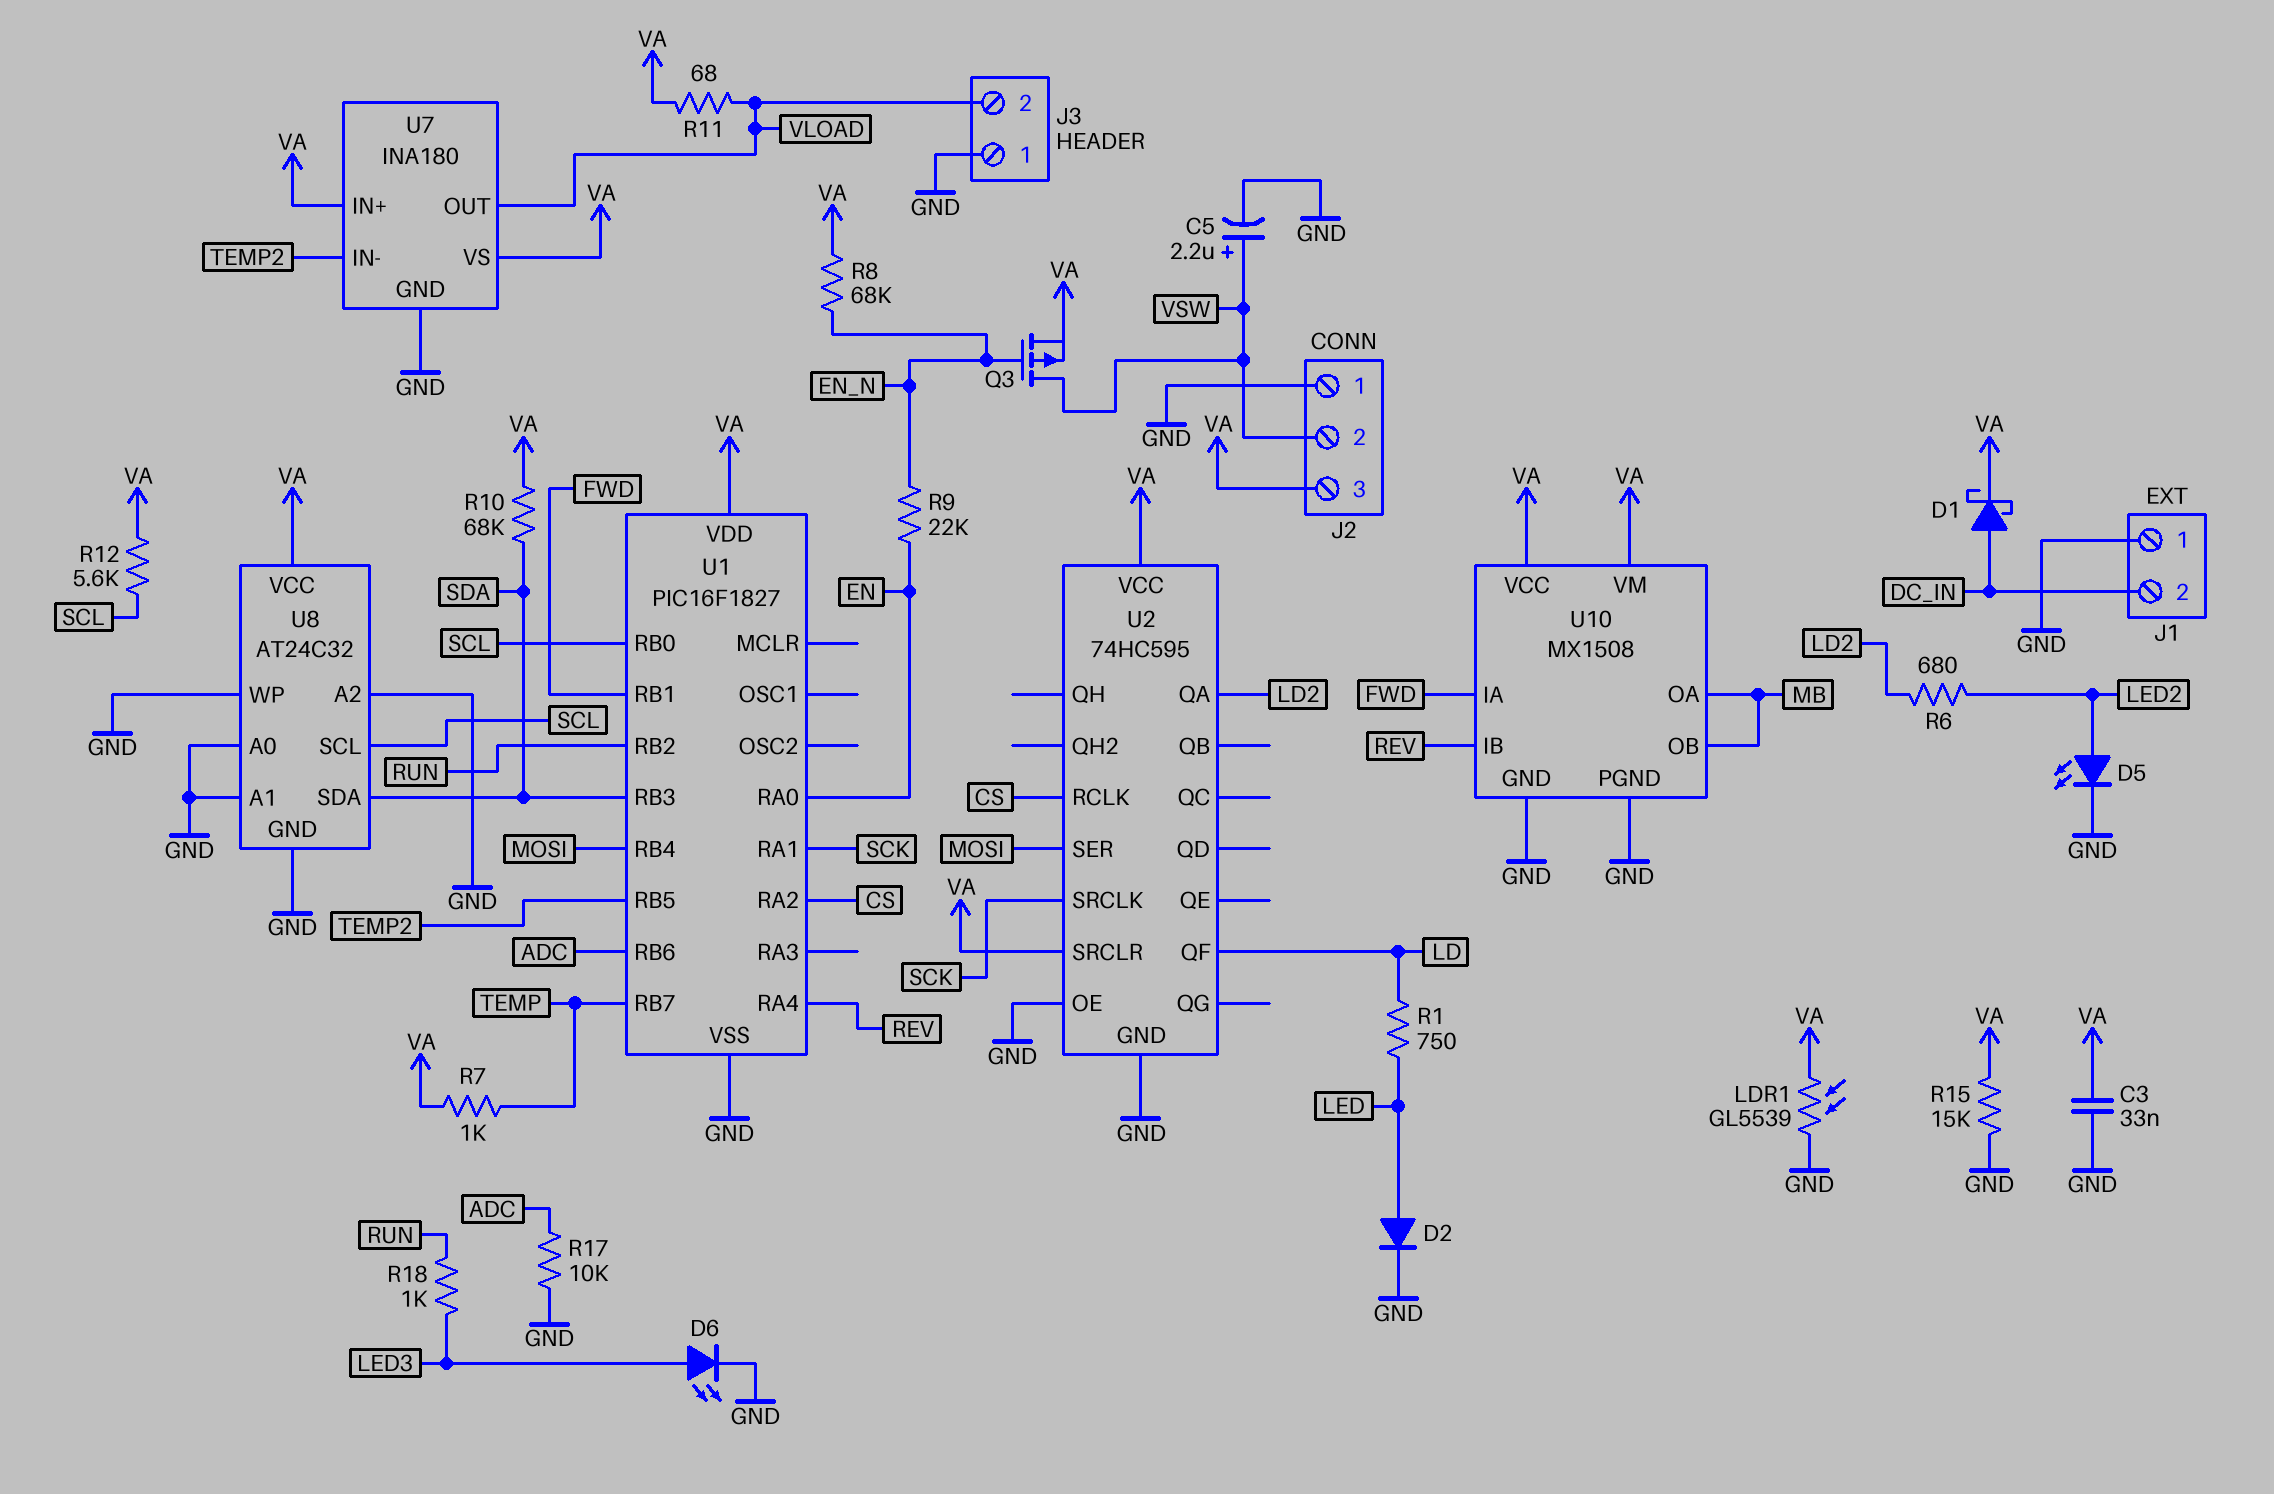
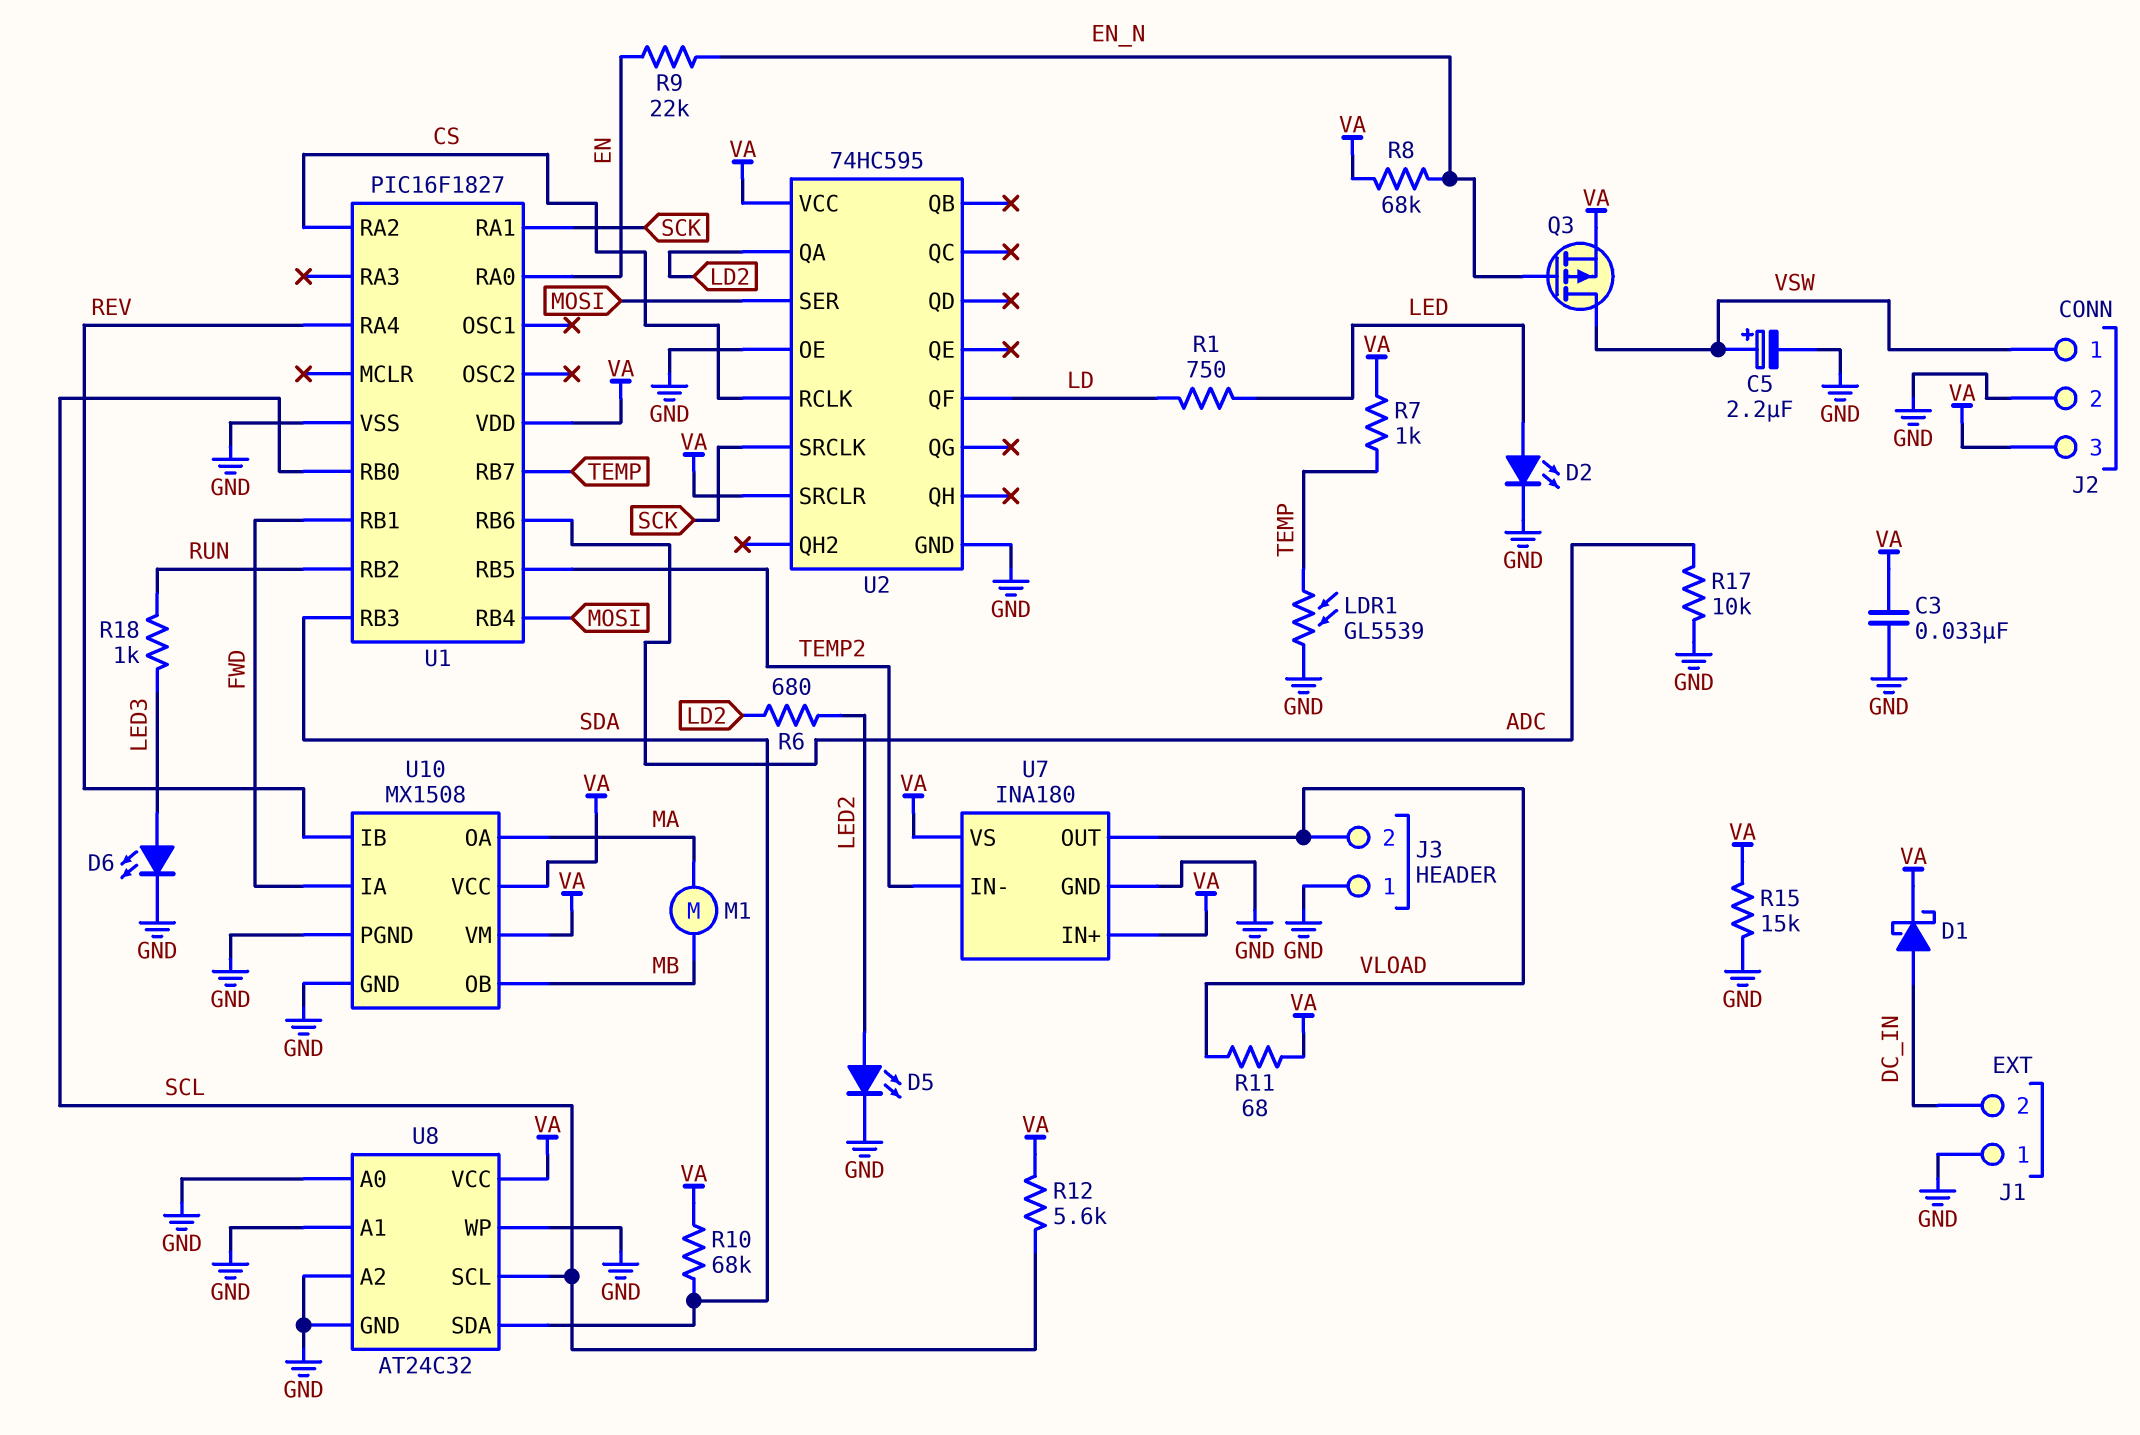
D2: diode (A LED, K GND) -> LED (A LED, K GND)
J2 pin 1: GND -> VSW
J2 pin 2: VSW -> GND
LDR1: GL5539 (GND, VA) -> GL5539 (GND, TEMP)
M1: none -> motor (MA, MB)
U10 pin OA: MB -> MA

